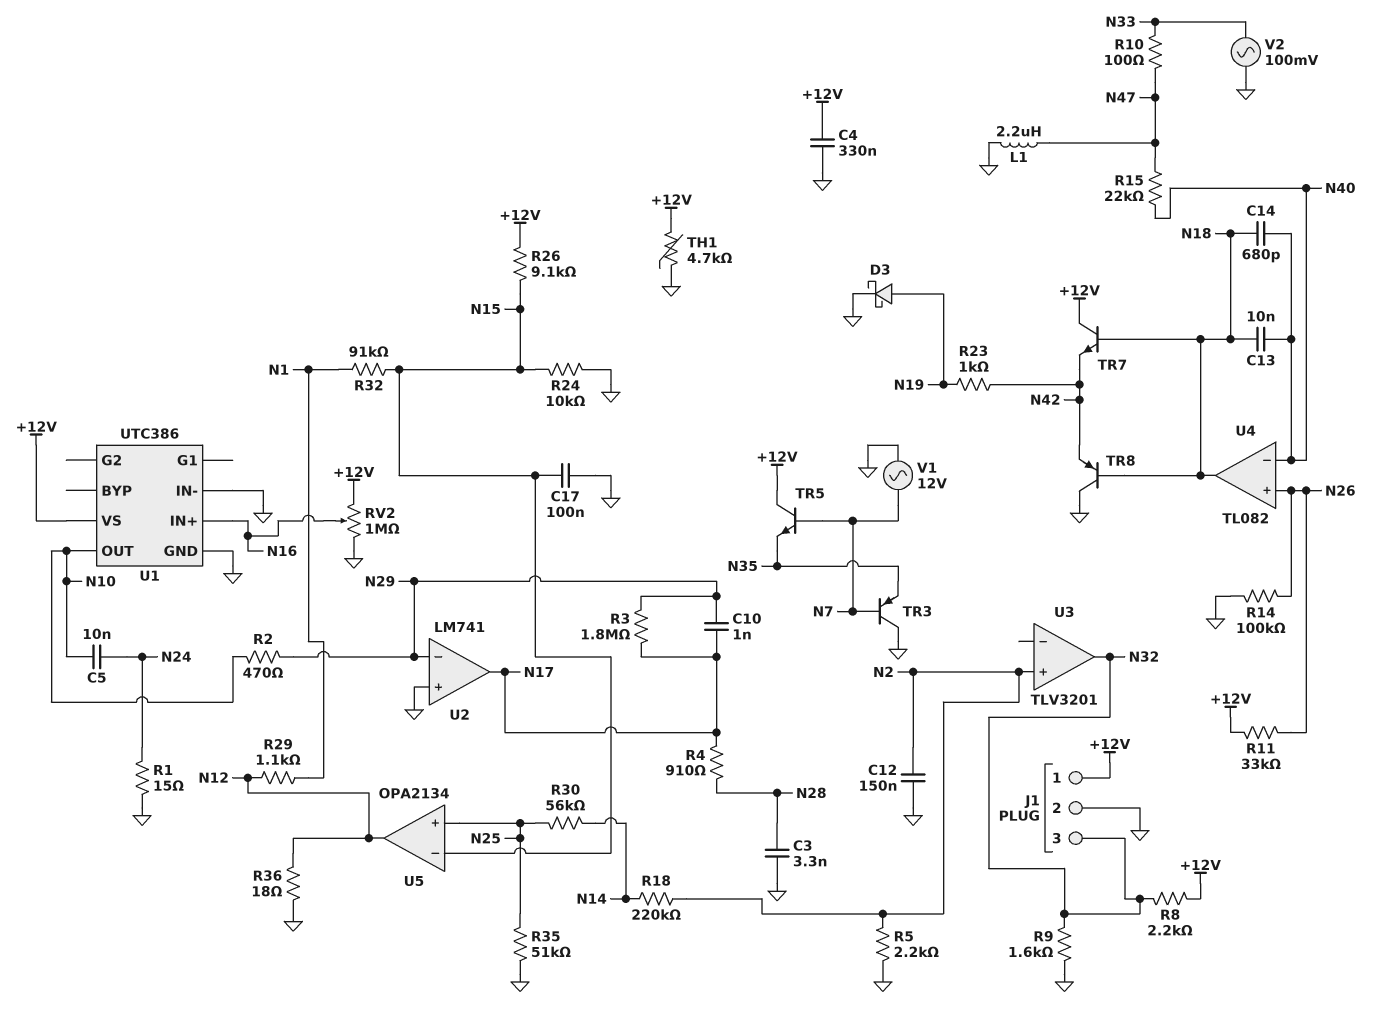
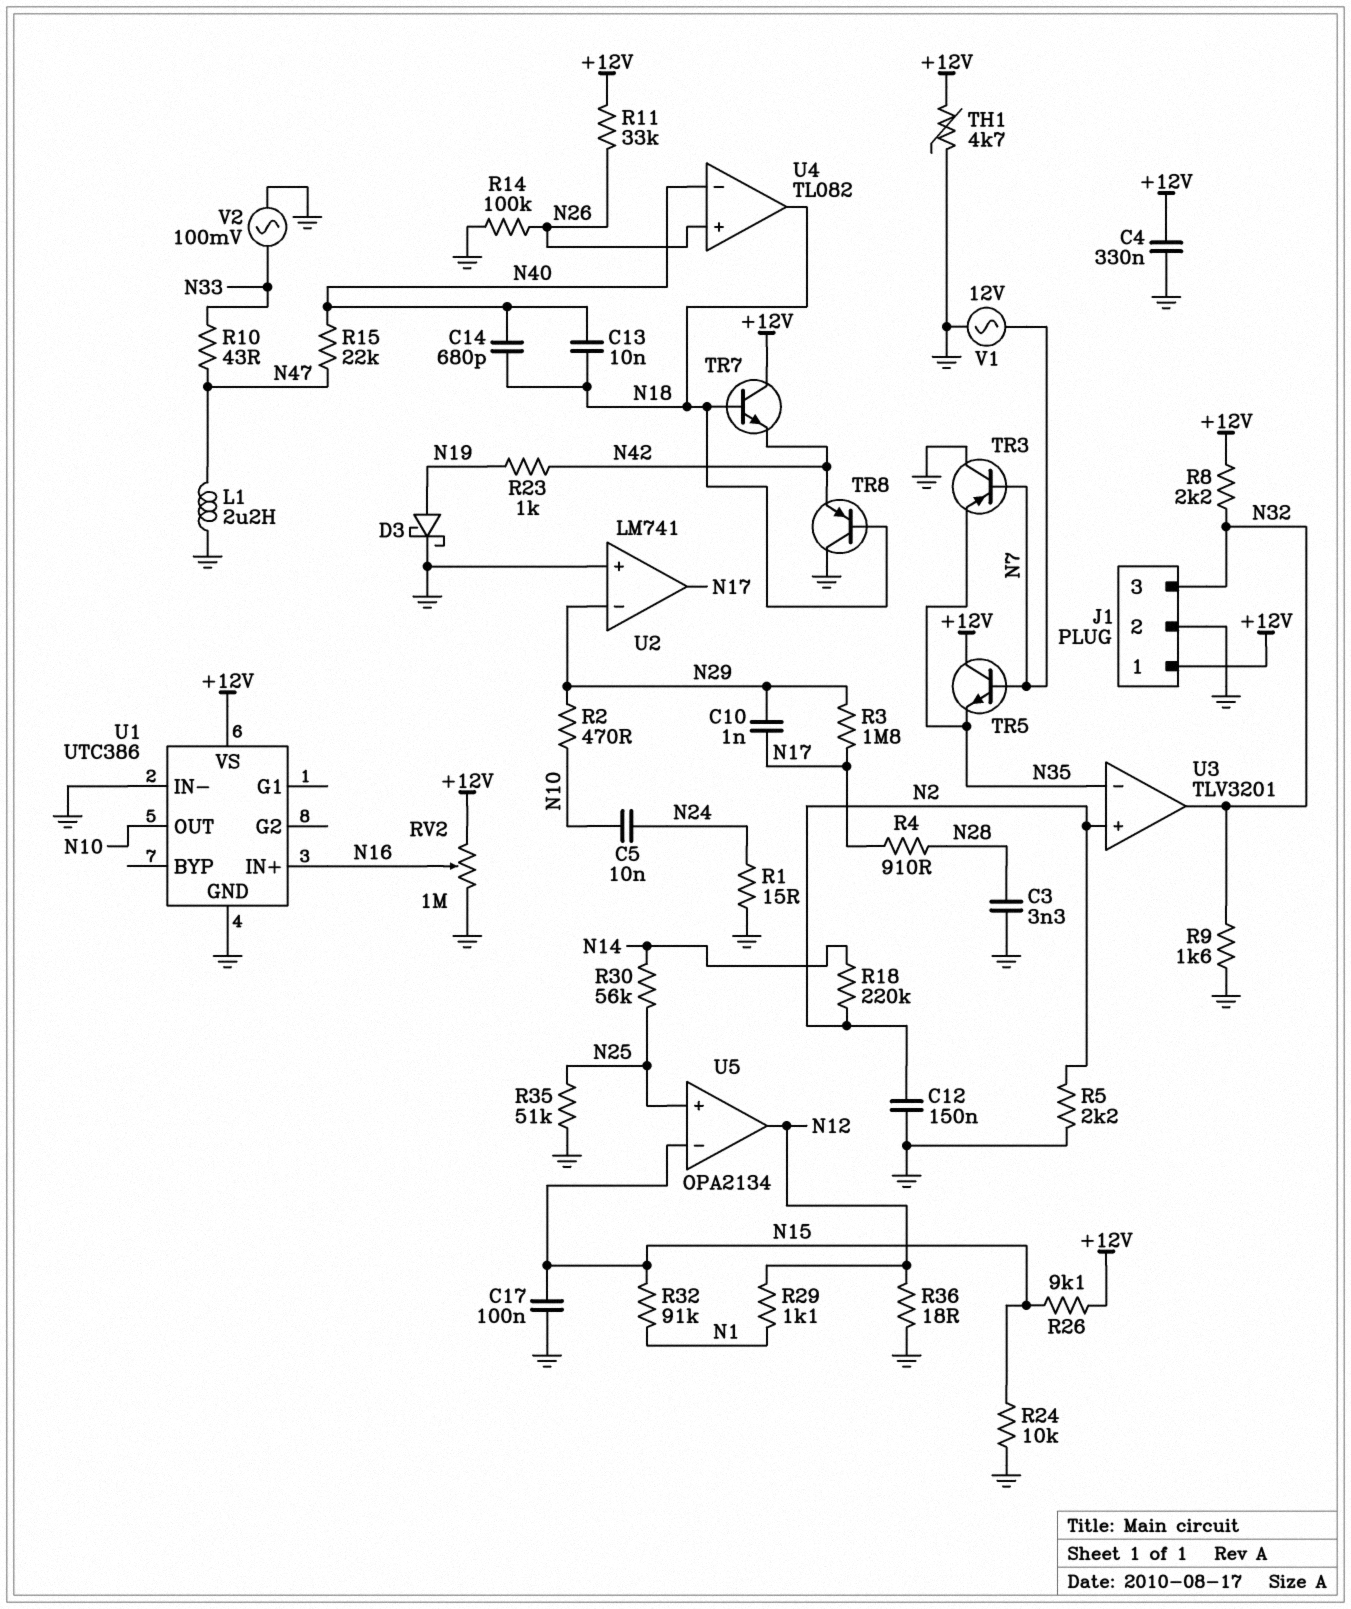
R10: 100 (N33, N47) -> 43 (N33, N47)
U3 pin in-: none -> N35

